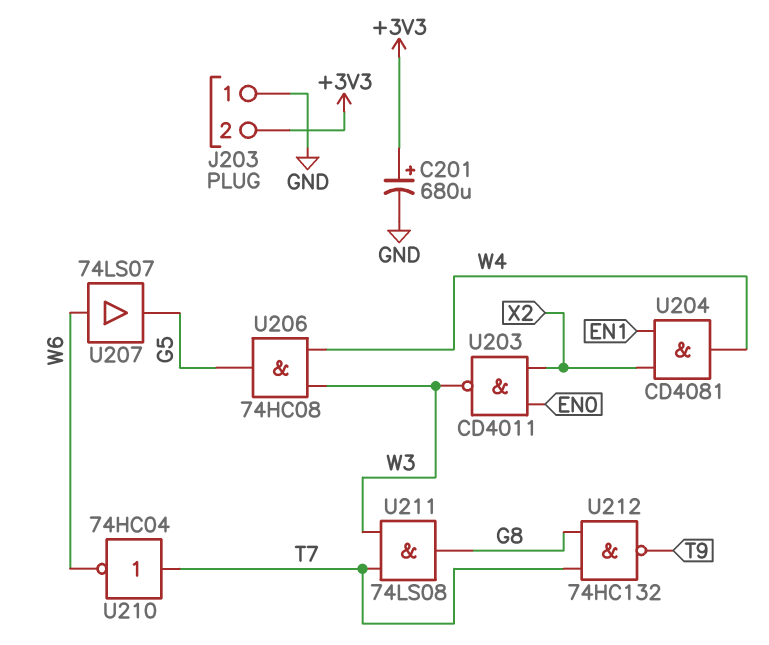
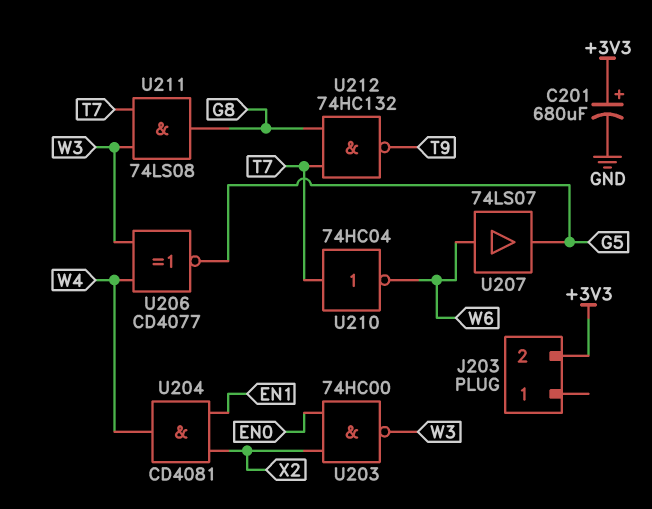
J203 pin 1: GND -> none
U203: NAND CD4011 (in EN0, in X2, out W3) -> NAND 74HC00 (in EN0, in X2, out W3)
U206: AND 74HC08 (in W3, in W4, out G5) -> XNOR CD4077 (in W3, in W4, out G5)

